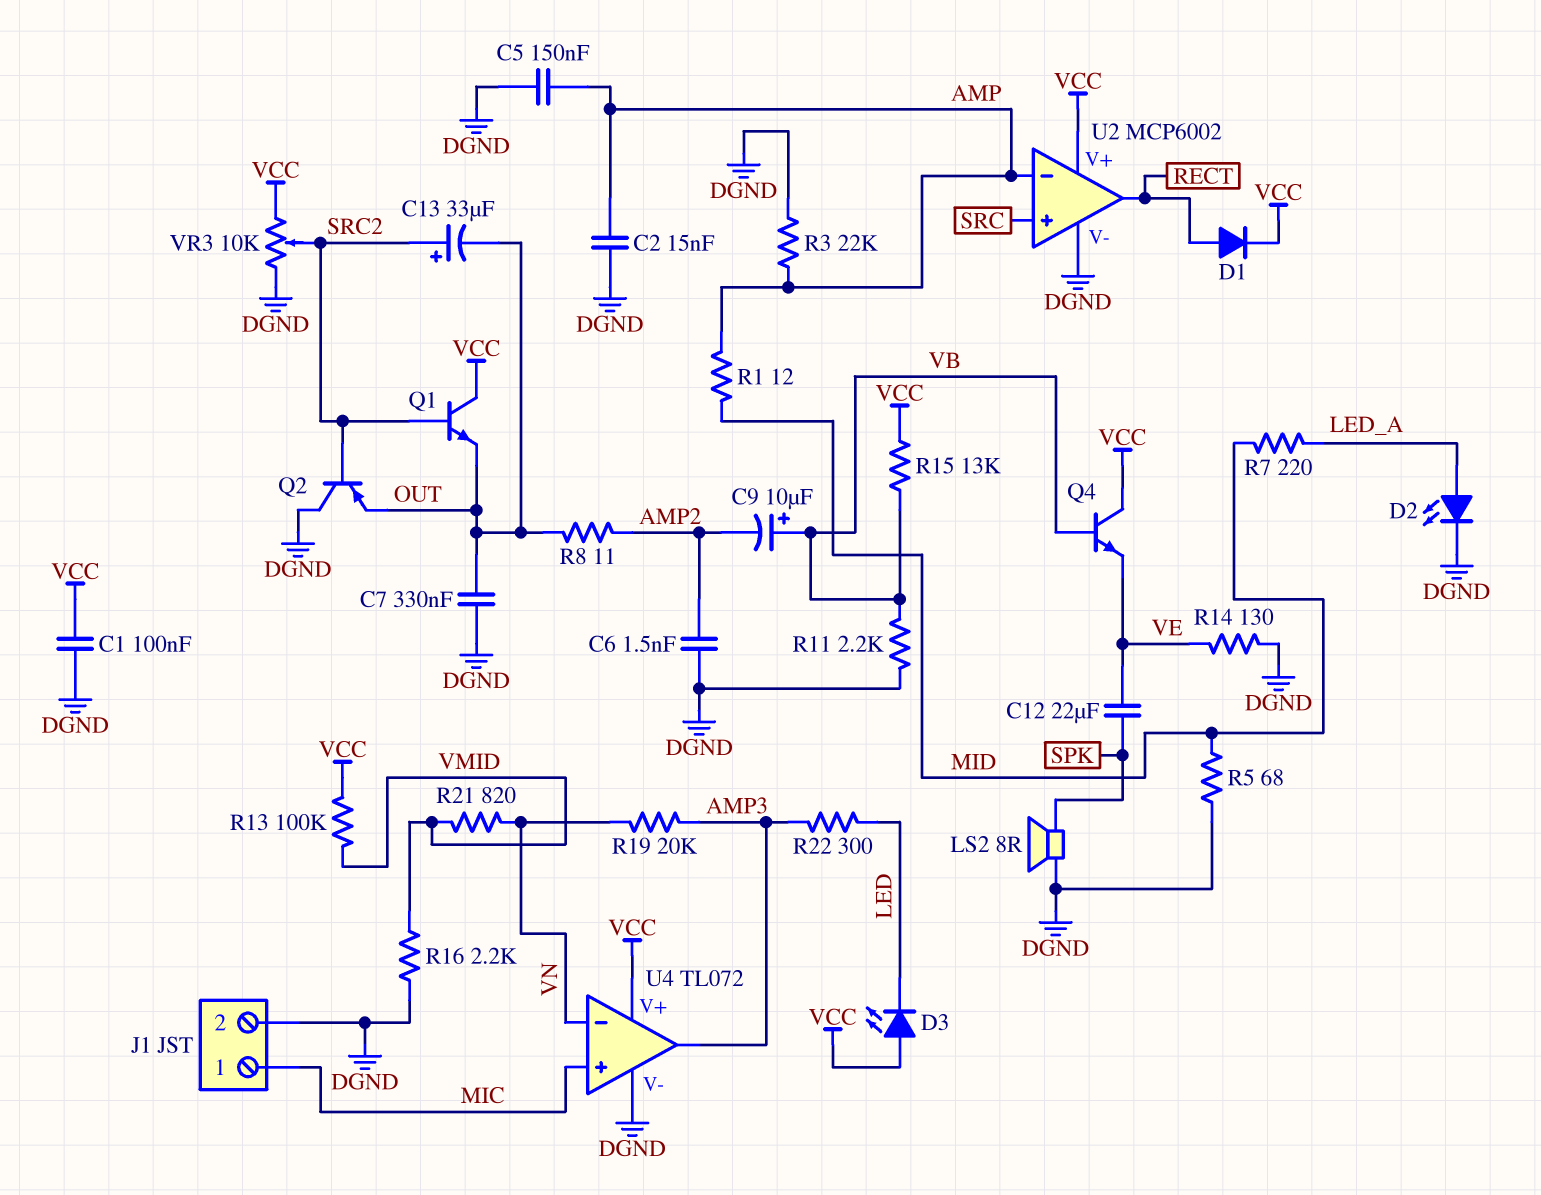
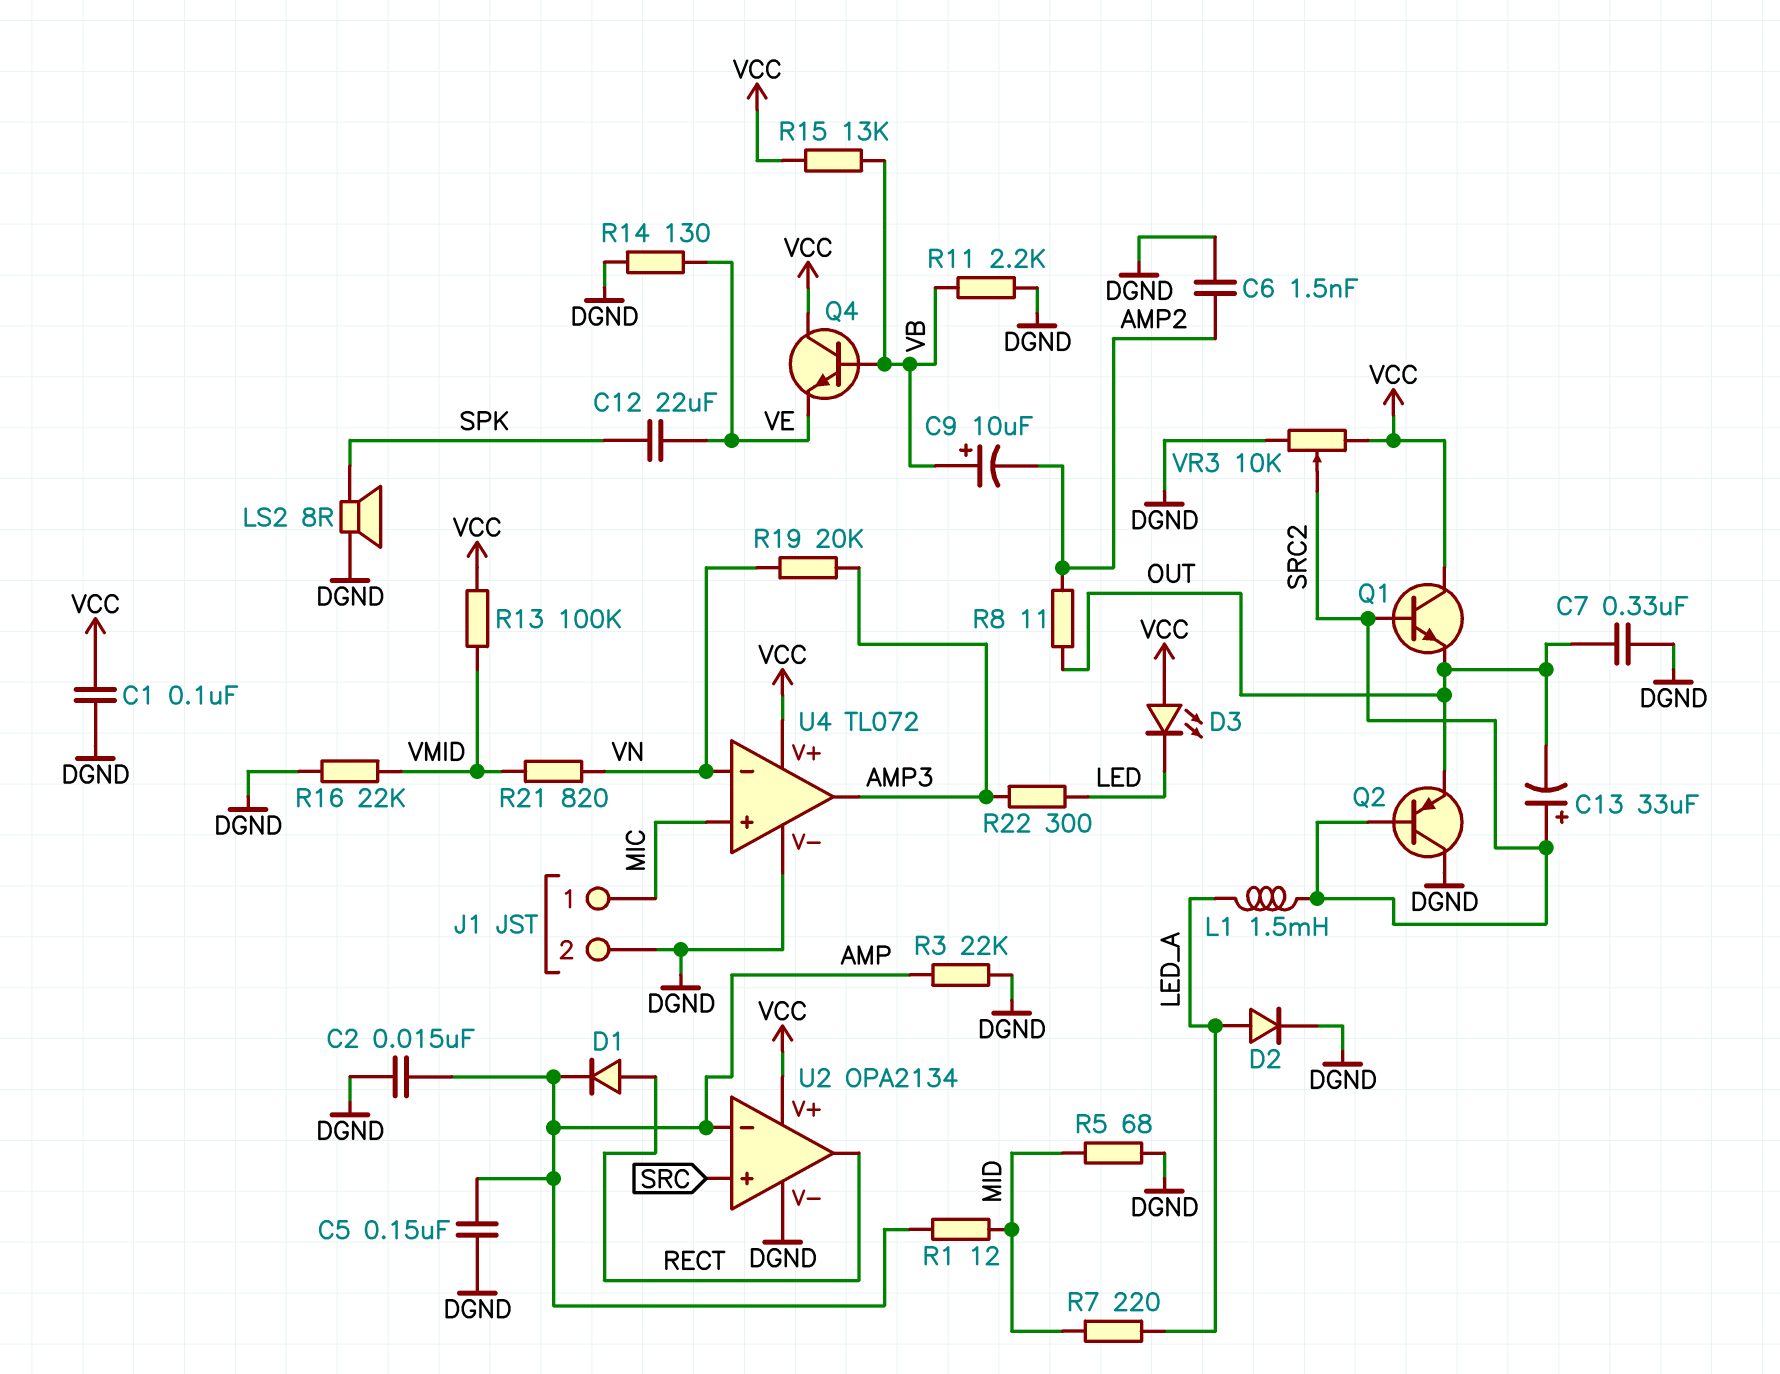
D1: diode (A RECT, K VCC) -> diode (A RECT, K AMP)
D2: LED (A LED_A, K DGND) -> diode (A LED_A, K DGND)
L1: none -> 1.5mH (LED_A, SRC2)
R16: 2.2k (DGND, VMID) -> 22k (DGND, VMID)
U2: MCP6002 -> OPA2134

